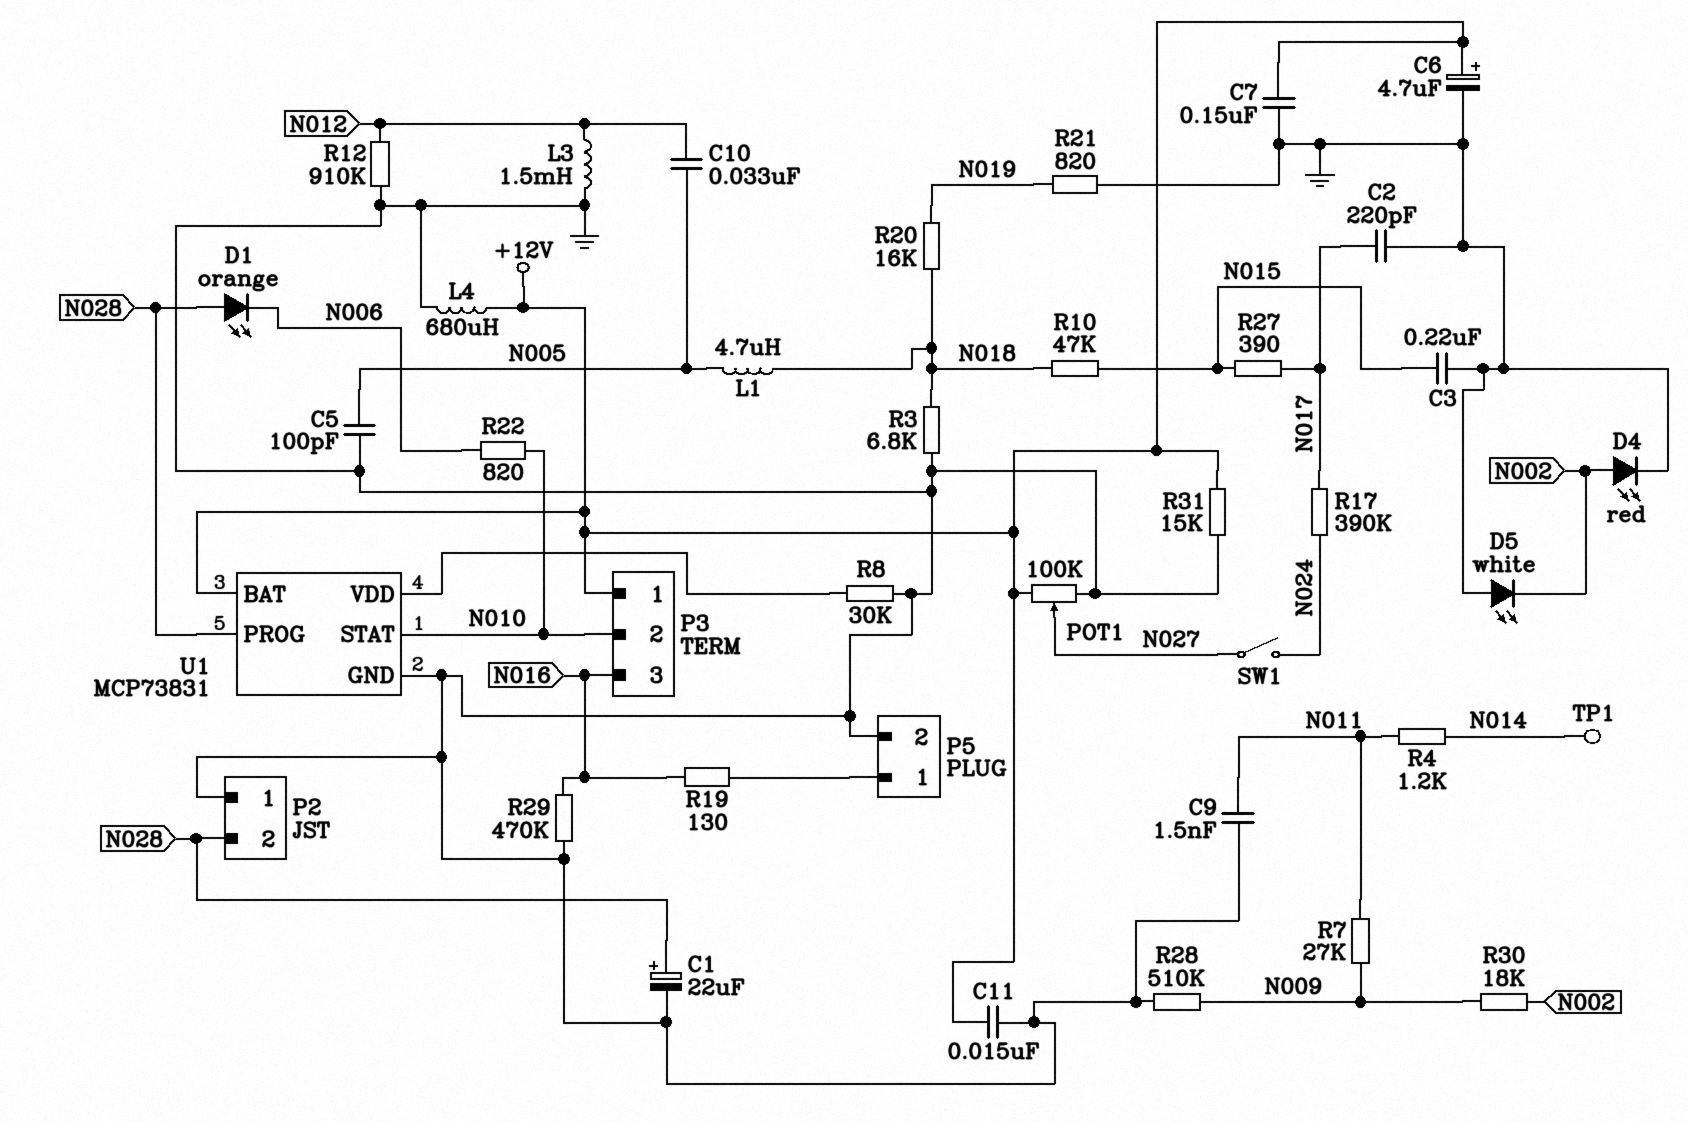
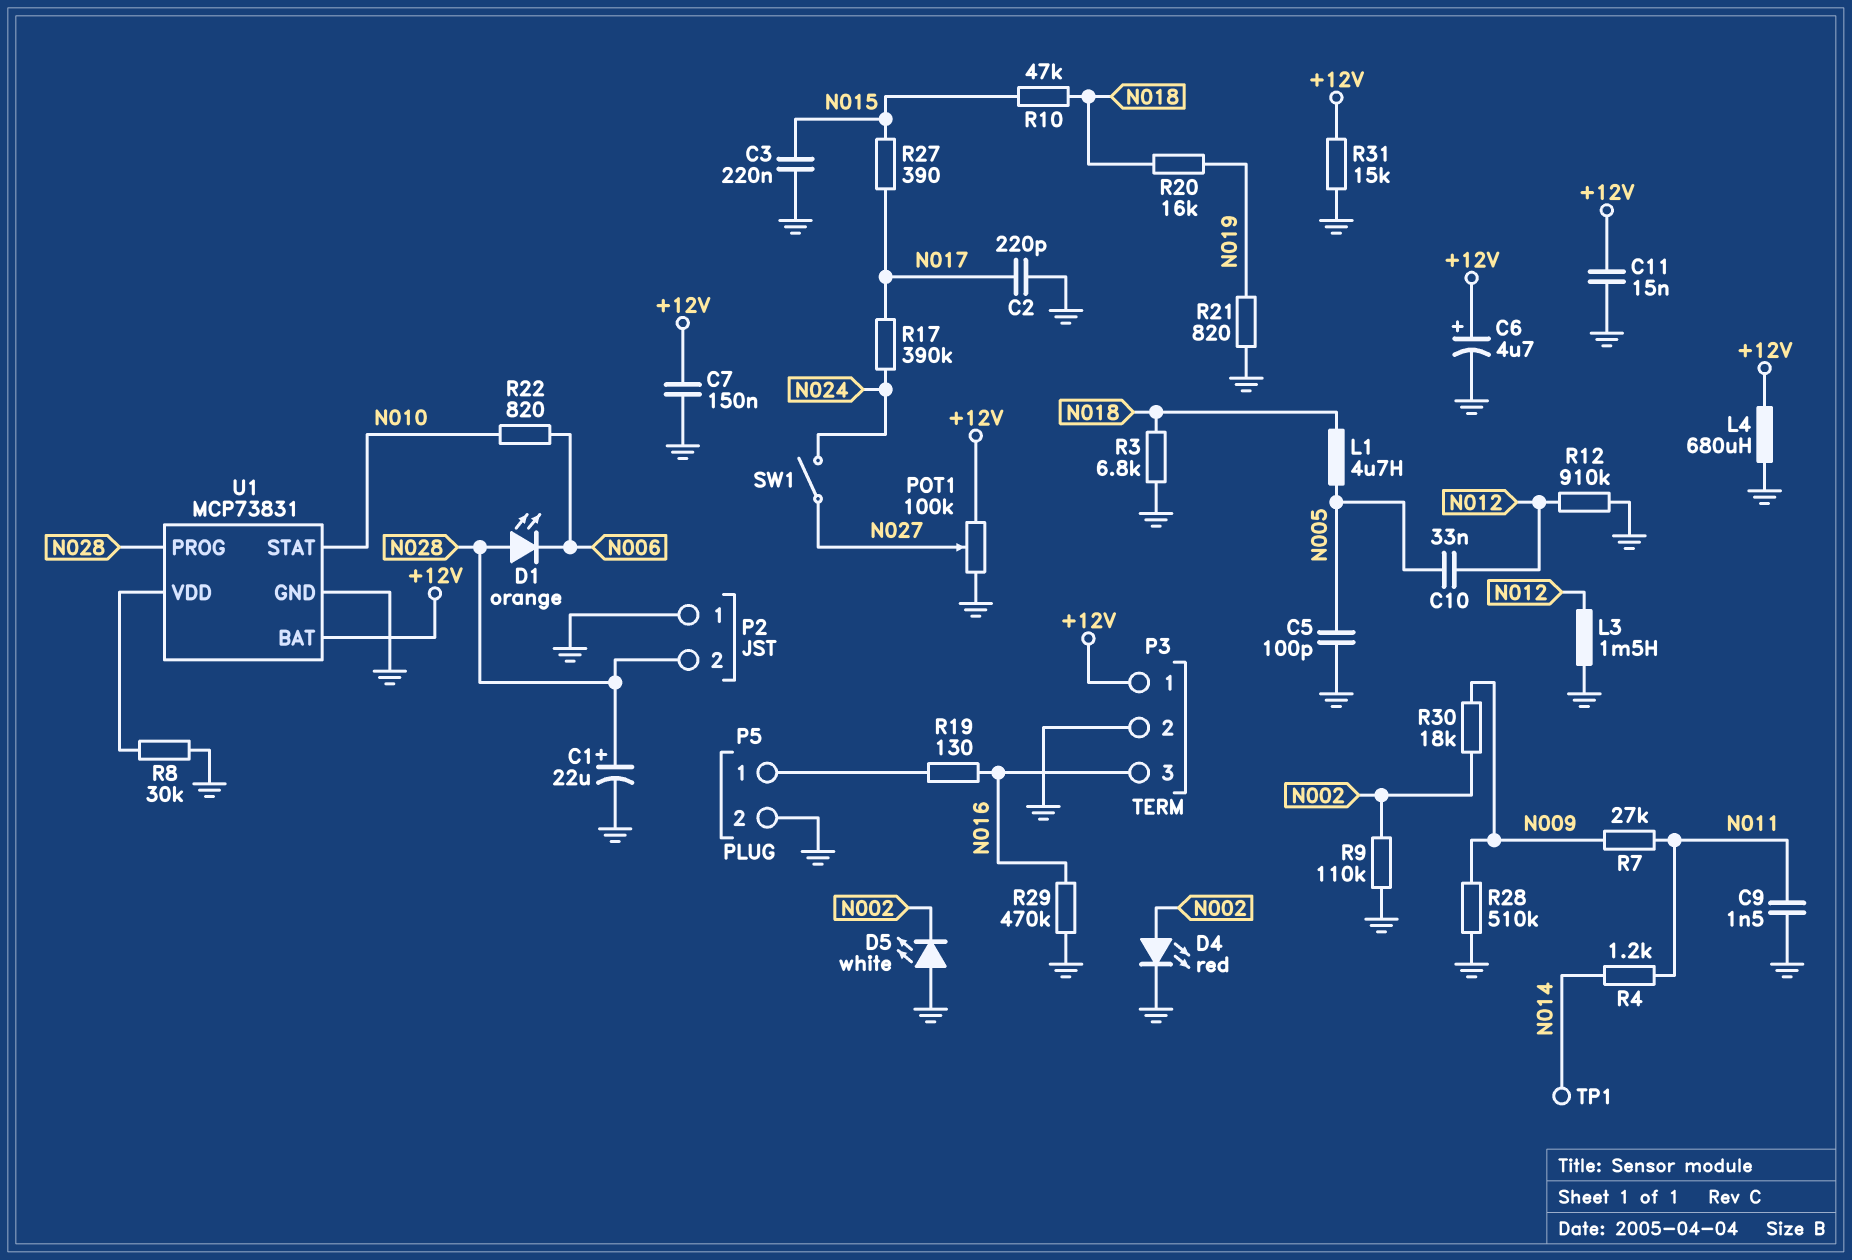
P3 pin 2: N010 -> GND
R9: none -> 110k (GND, N002)

